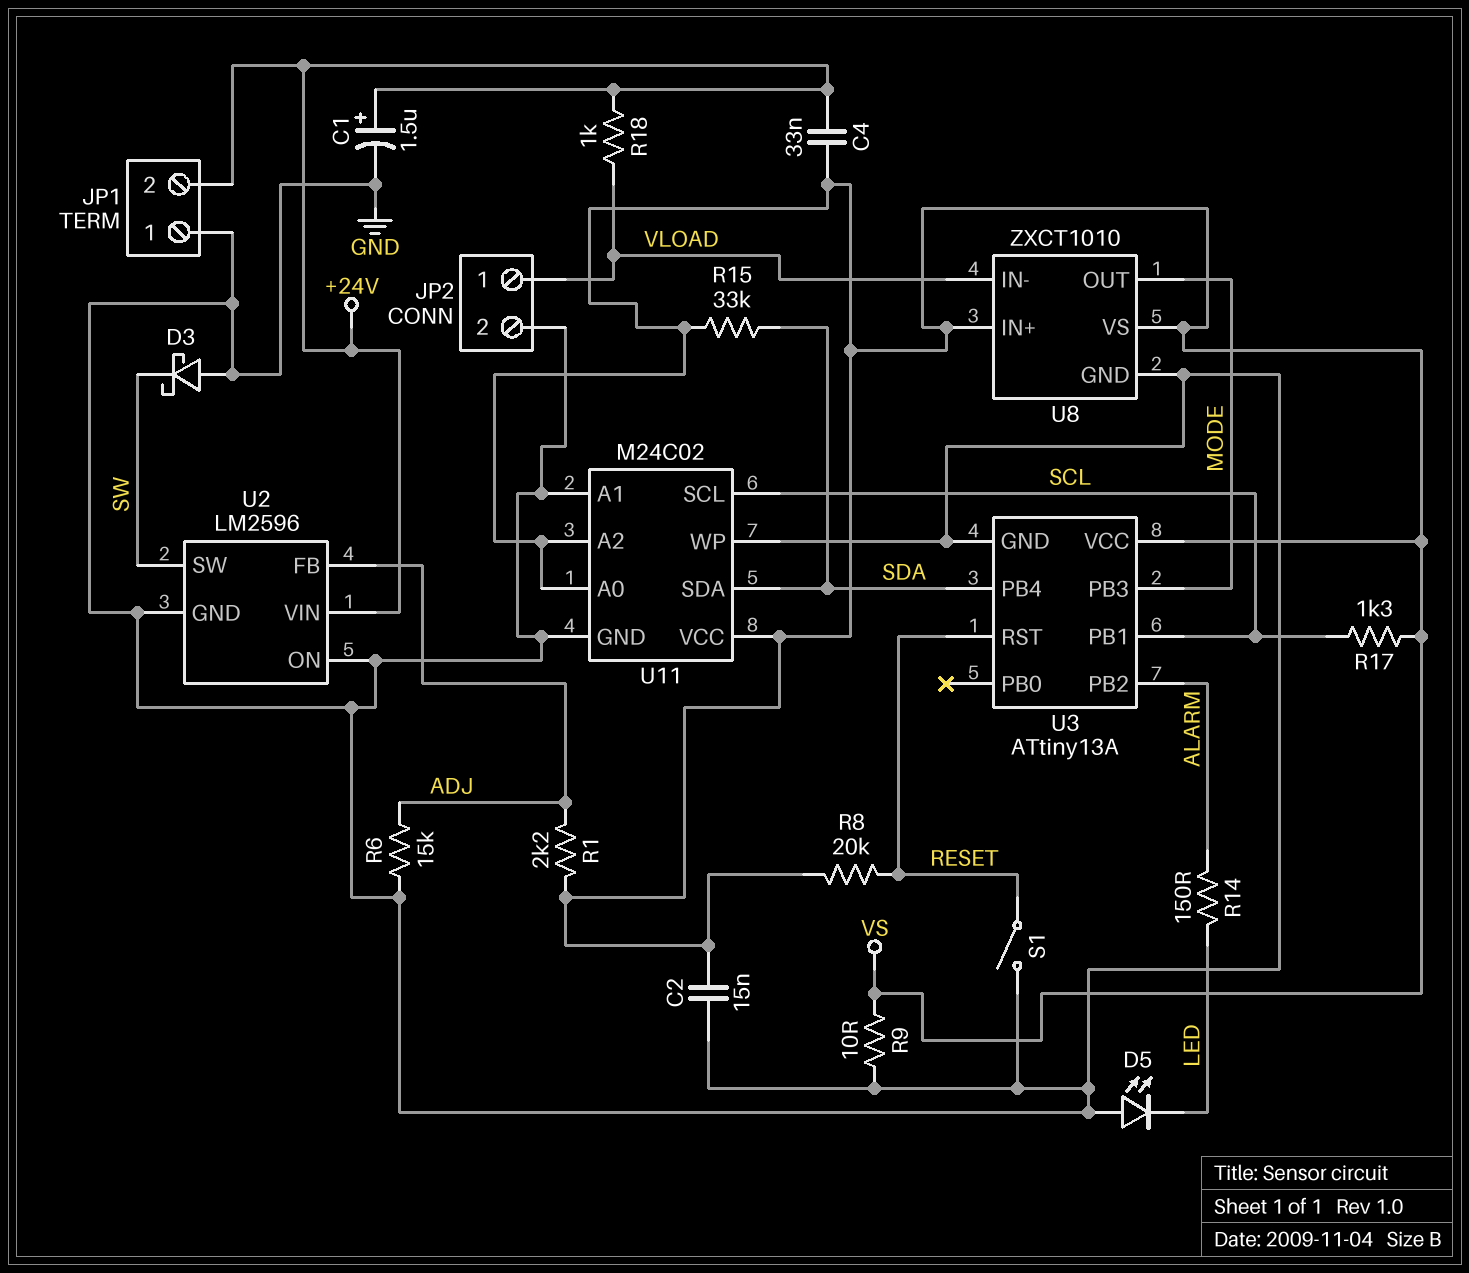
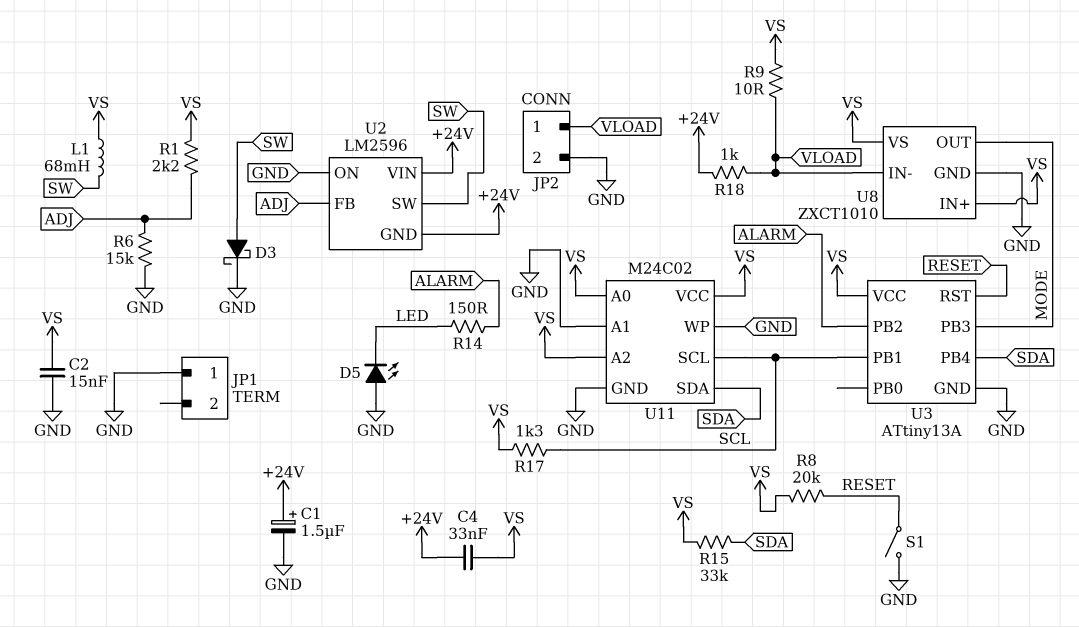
D3: schottky (A GND, K SW) -> schottky (A SW, K GND)
JP1 pin 2: +24V -> none
L1: none -> 68mH (SW, VS)
R9: 10 (GND, VS) -> 10 (VLOAD, VS)
U2 pin GND: GND -> +24V

